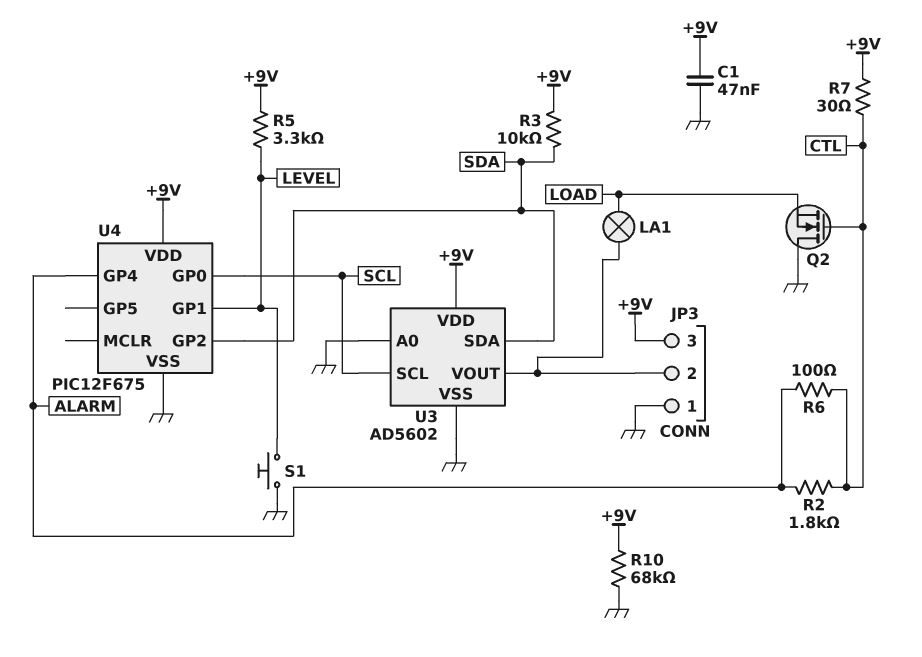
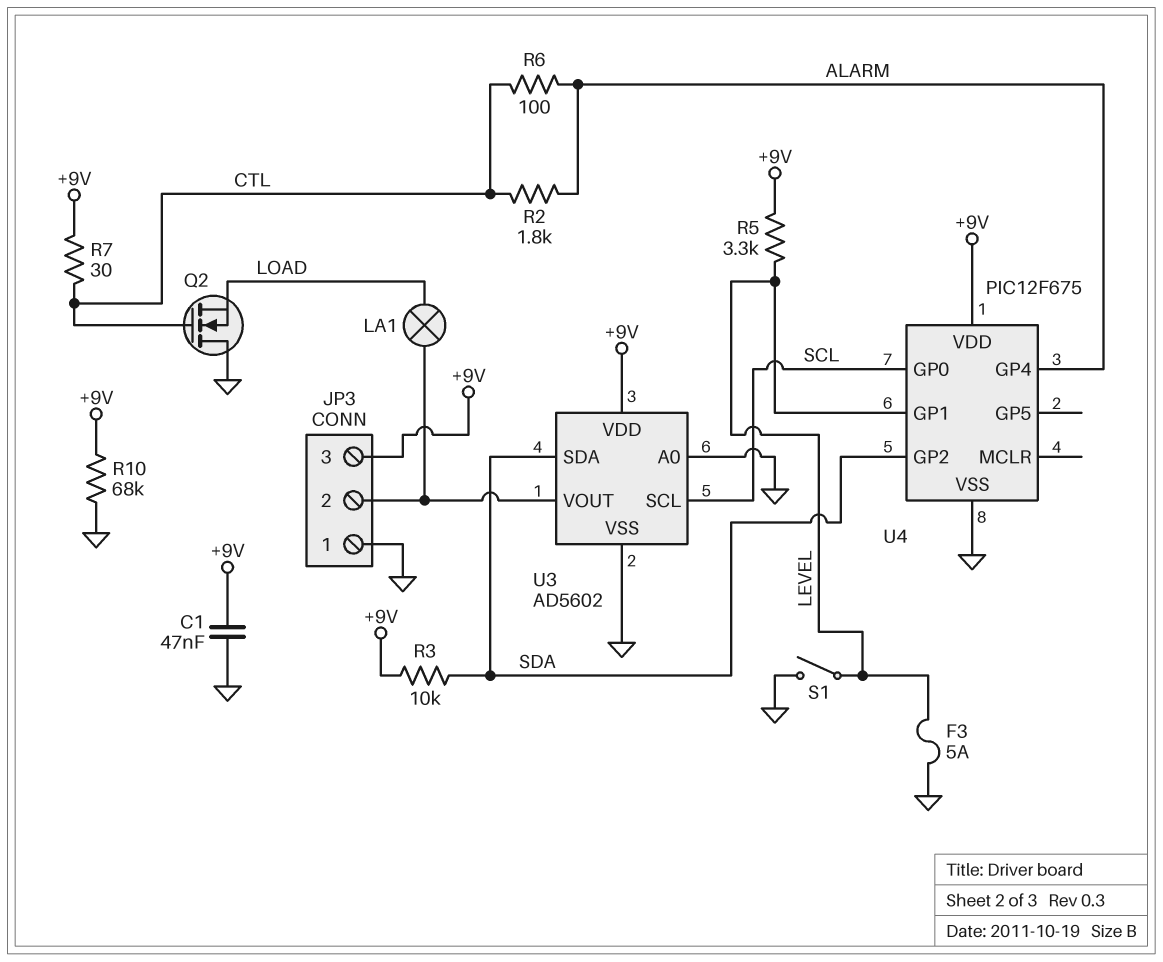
F3: none -> 5A (GND, LEVEL)
S1: button (GND, LEVEL) -> switch (GND, LEVEL)

